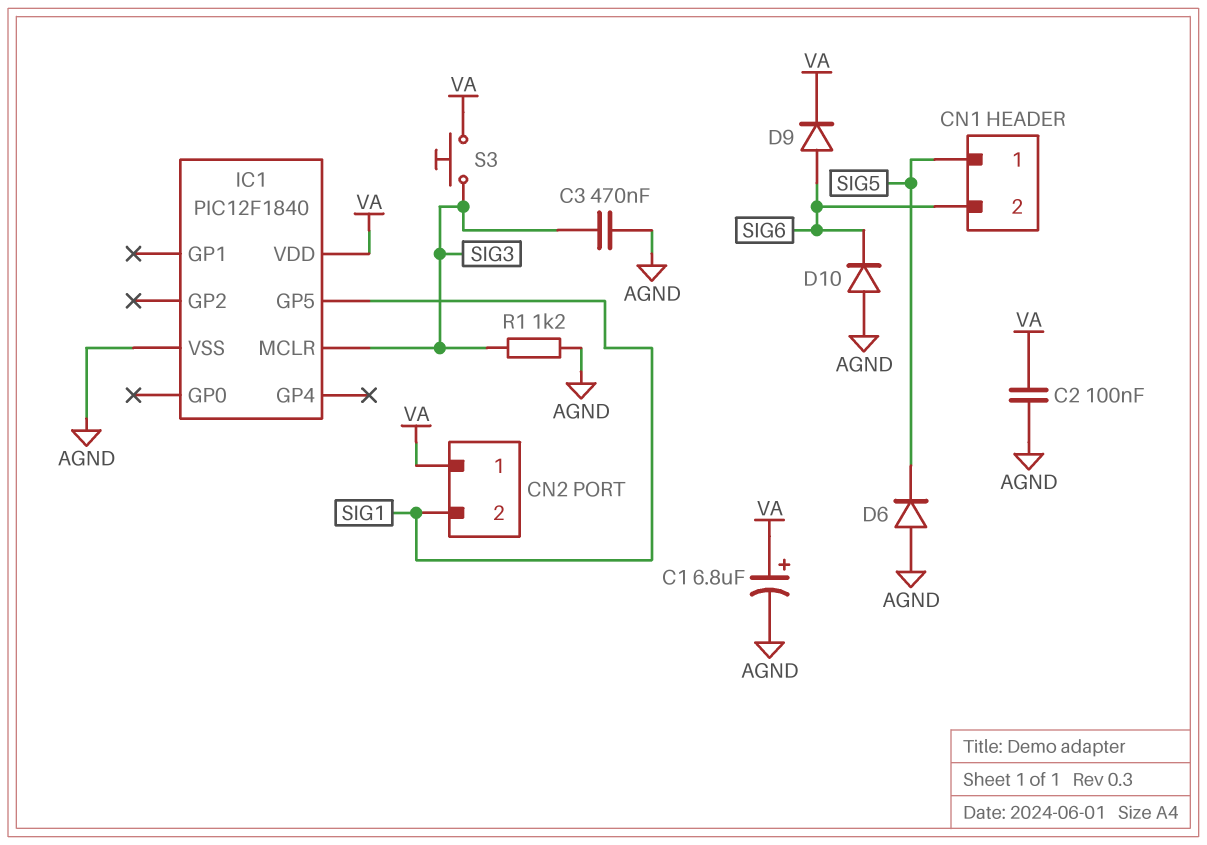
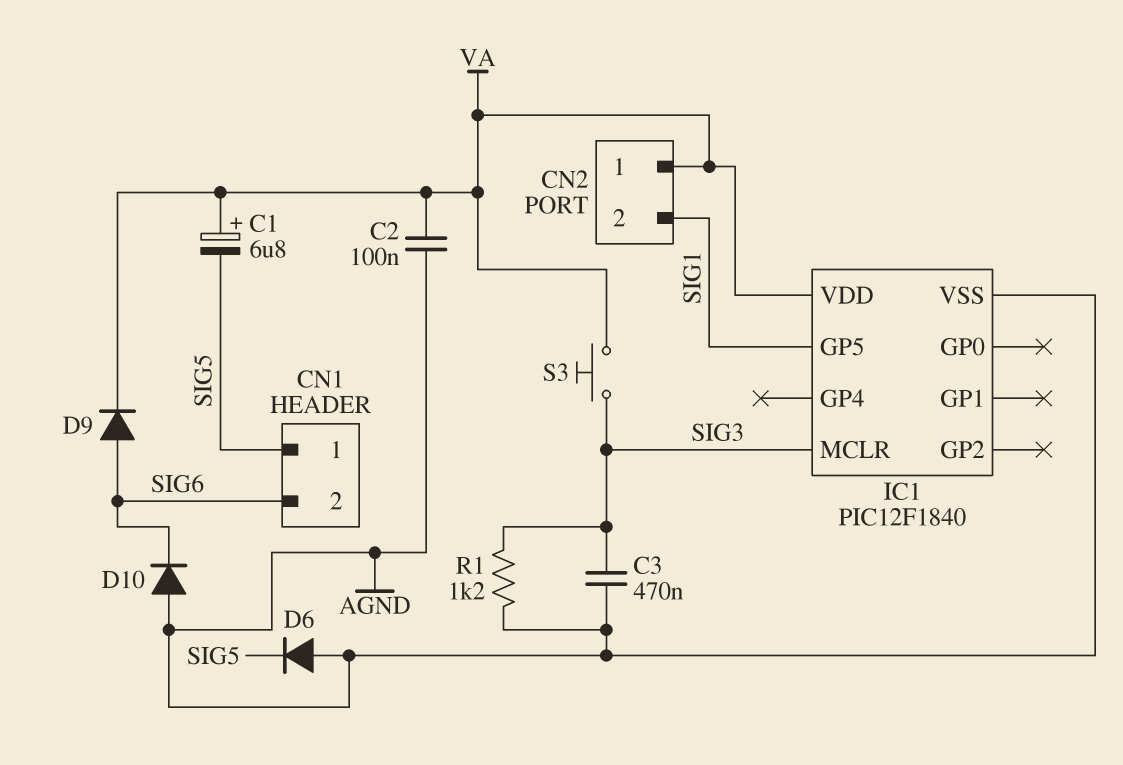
C1: 6.8uF (plus VA, minus AGND) -> 6.8uF (plus VA, minus SIG5)

